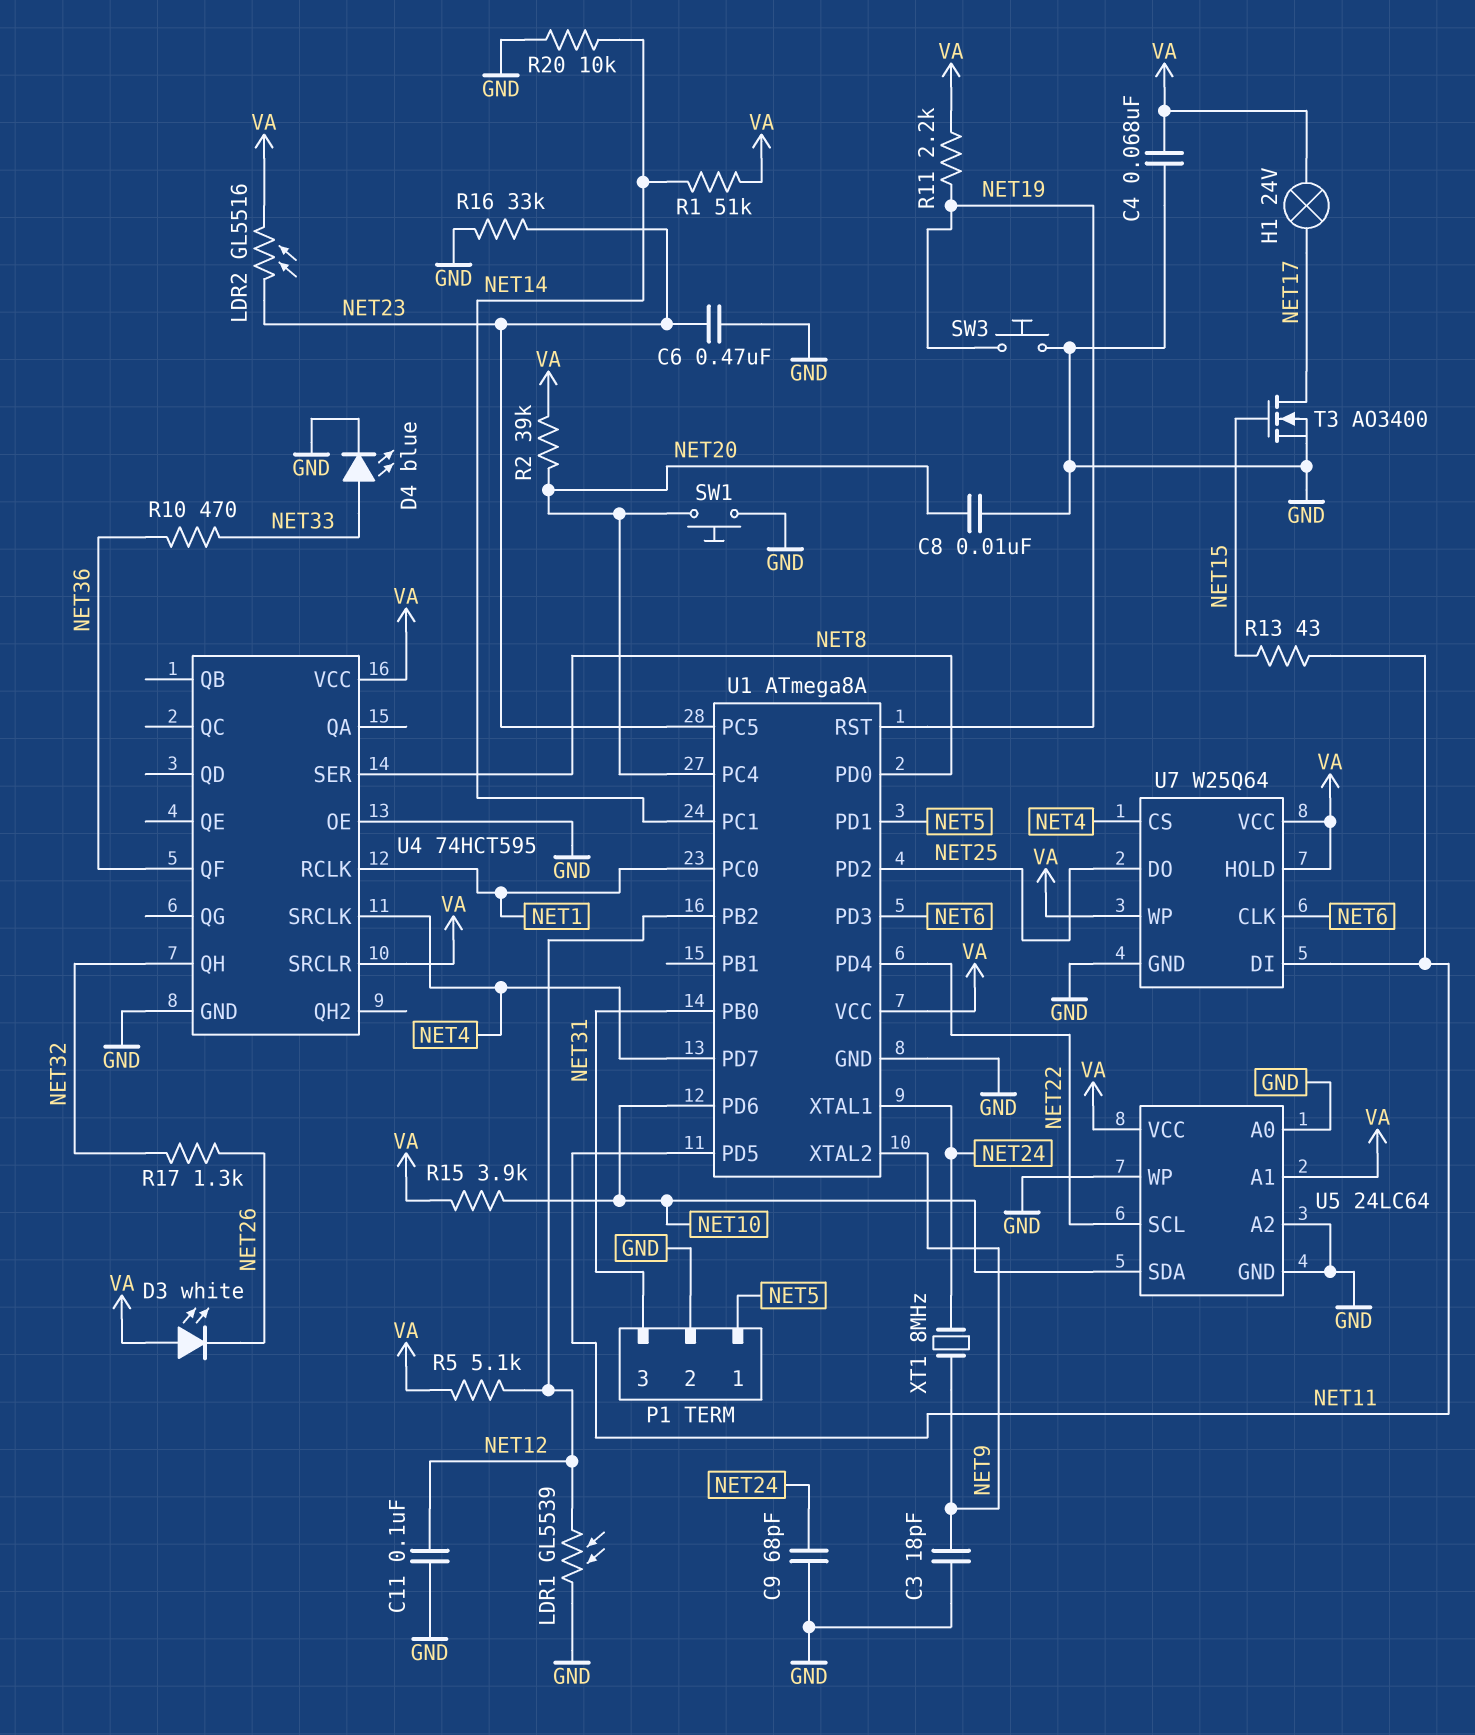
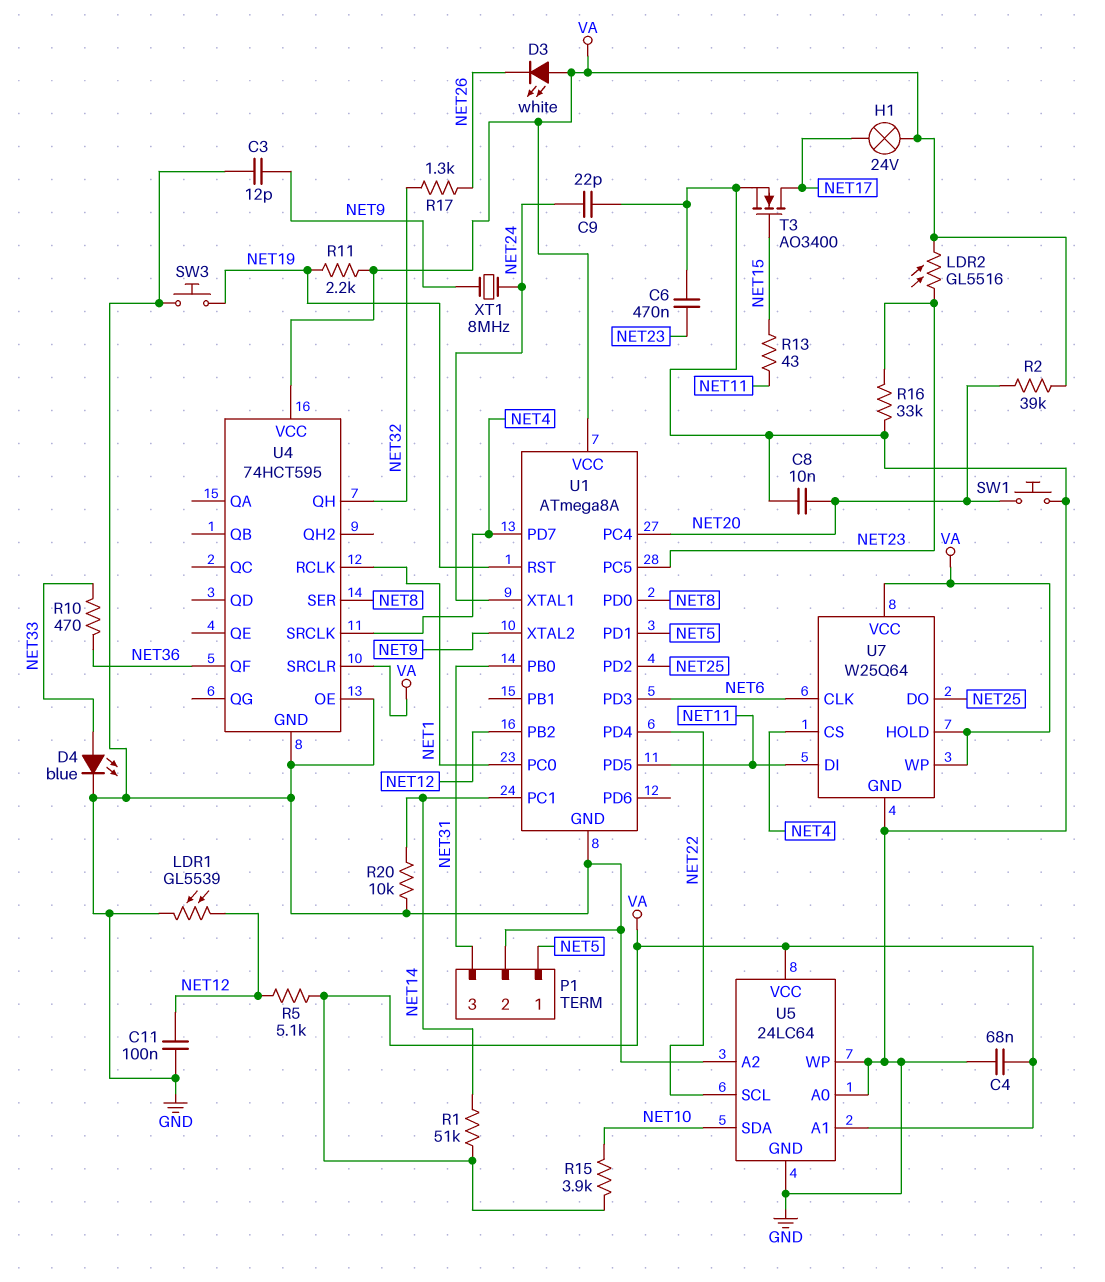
C3: 18pF (GND, NET9) -> 12pF (GND, NET9)
C9: 68pF (GND, NET24) -> 22pF (GND, NET24)
U1 pin PD6: NET10 -> none

